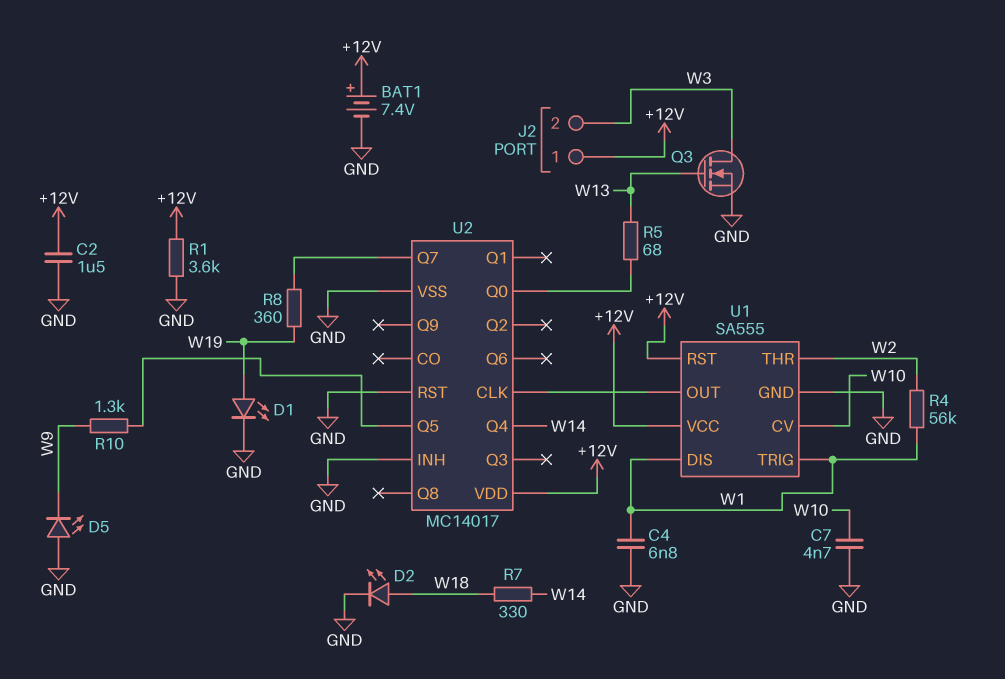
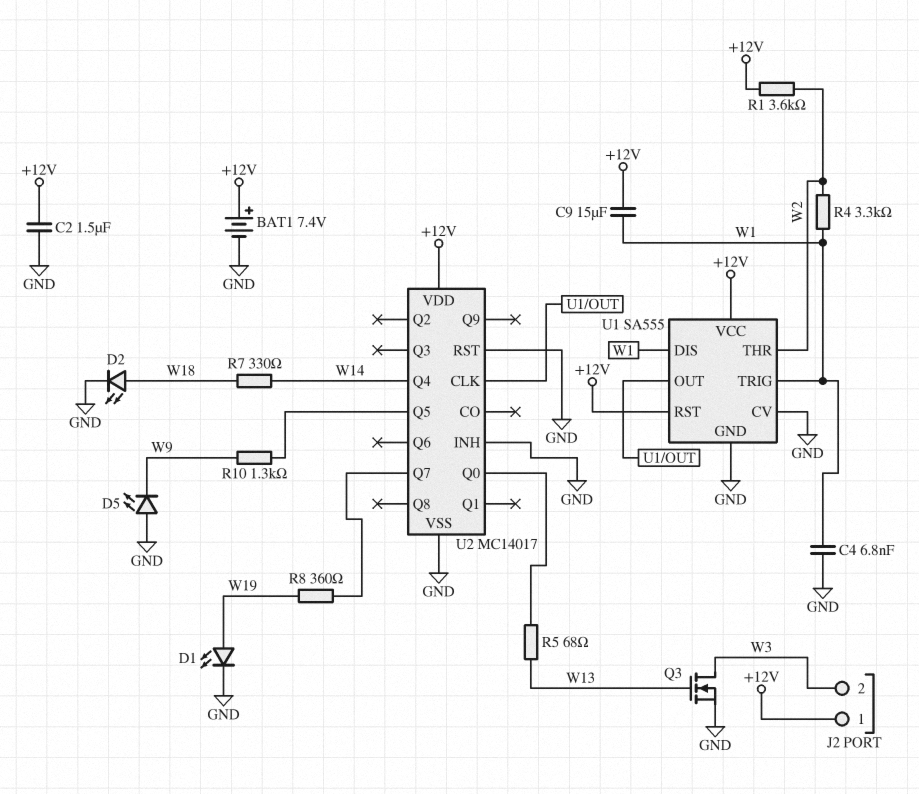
C7: 4.7nF (GND, W10) -> none
C9: none -> 15uF (+12V, W1)
R1: 3.6k (+12V, GND) -> 3.6k (+12V, W2)
R4: 56k (W1, W2) -> 3.3k (W1, W2)
U1 pin CV: W10 -> GND

